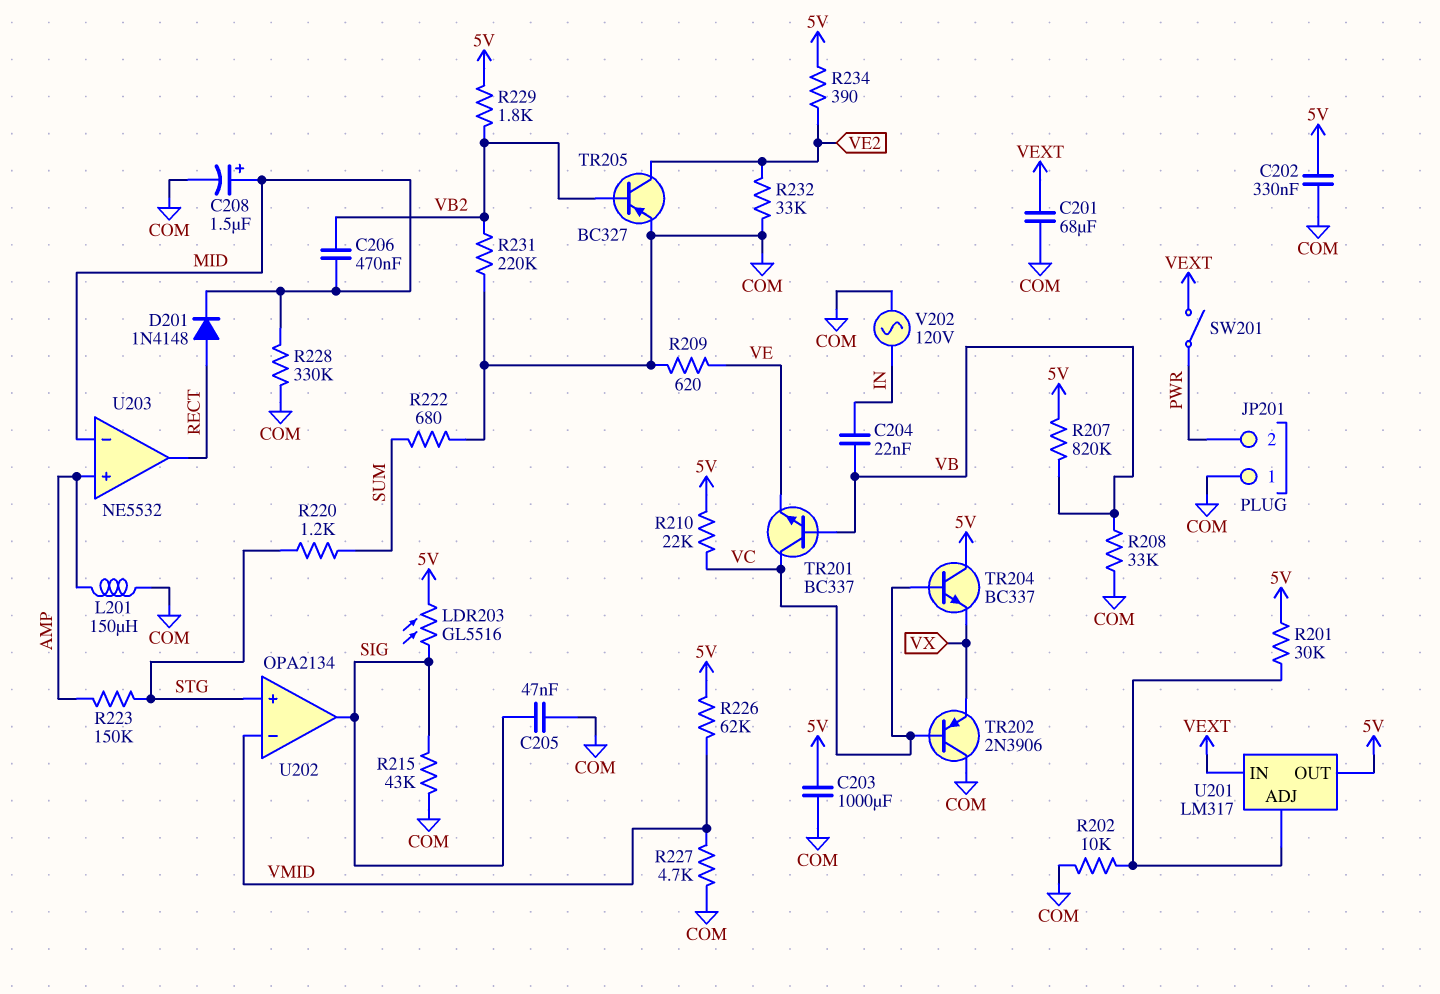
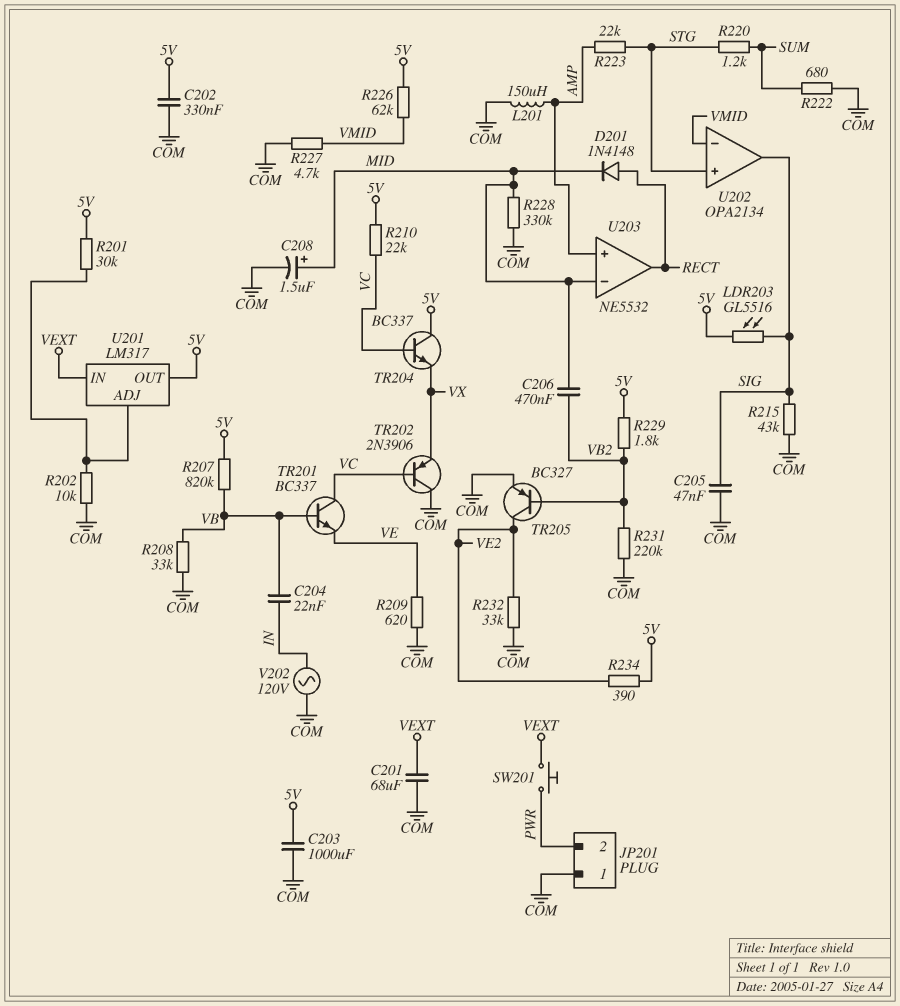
R223: 150k (AMP, STG) -> 22k (AMP, STG)
SW201: switch (PWR, VEXT) -> button (PWR, VEXT)

